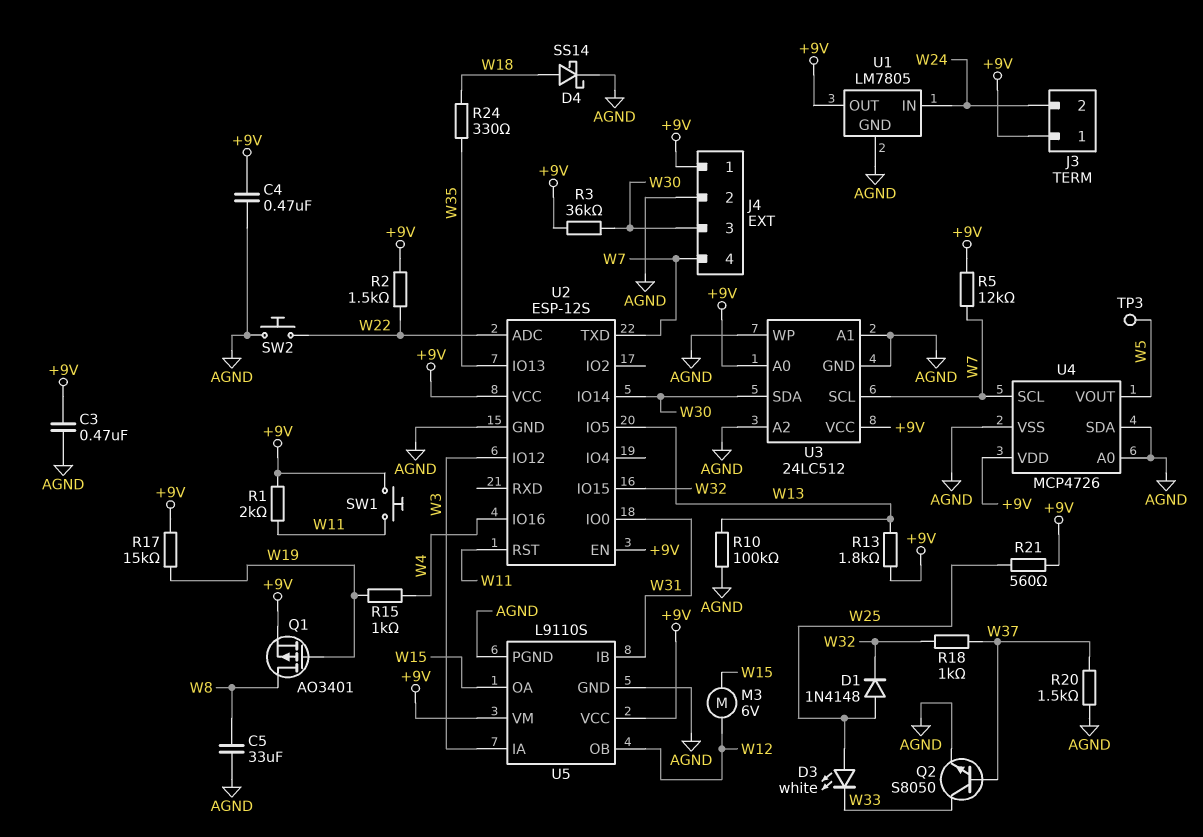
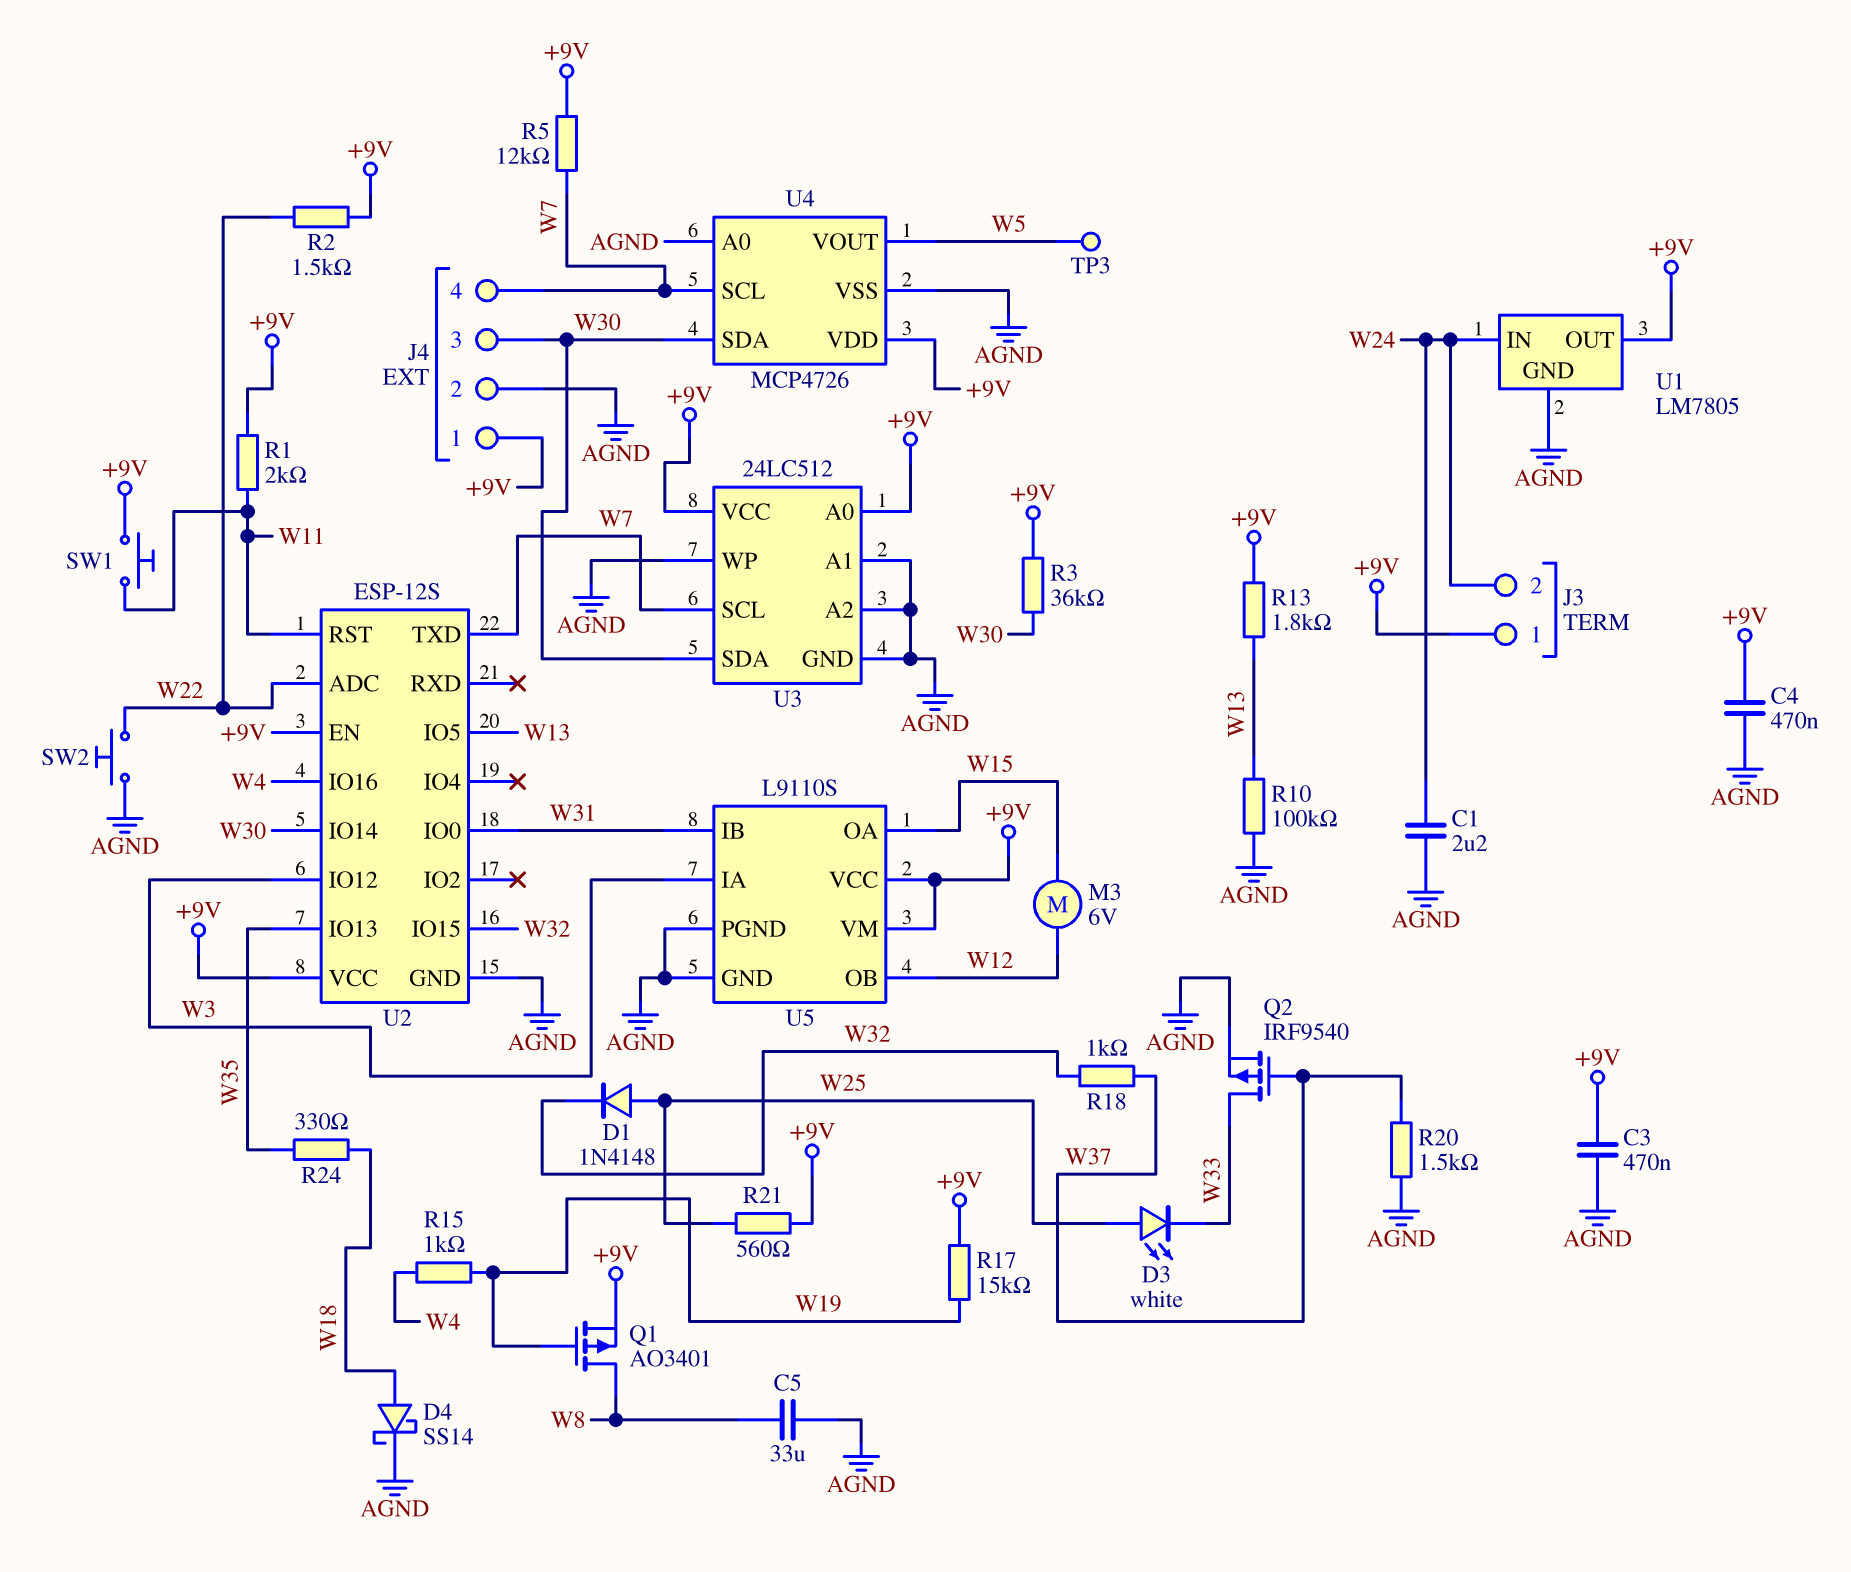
C1: none -> 2.2uF (AGND, W24)
Q2: NPN S8050 (B W37, C W33, E AGND) -> PMOS IRF9540 (G W37, D W33, S AGND)
U4 pin SDA: AGND -> W30

